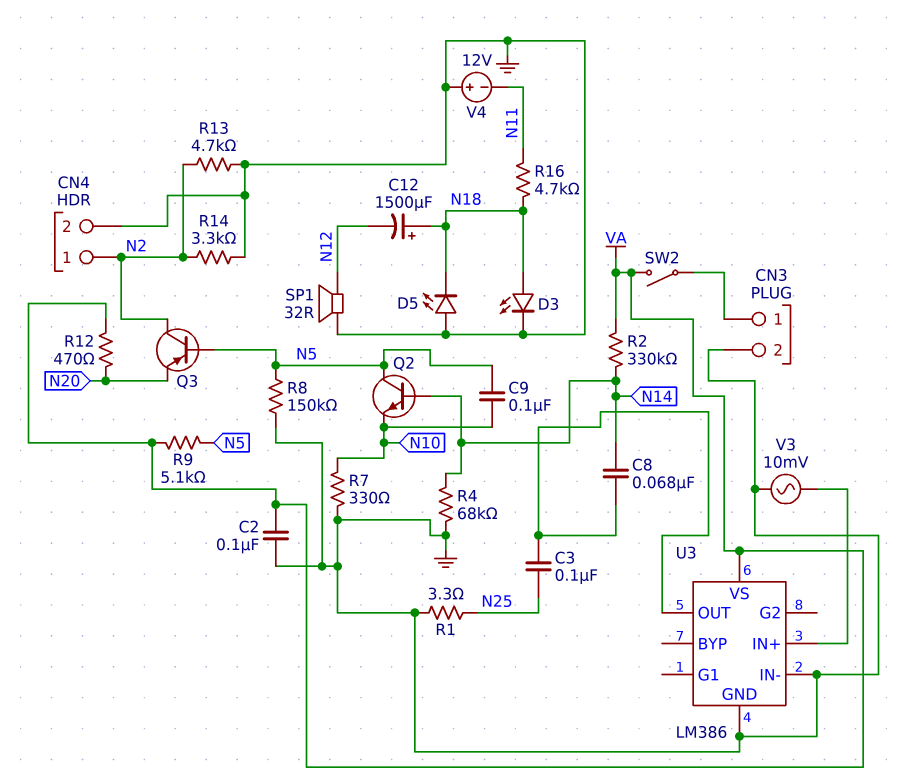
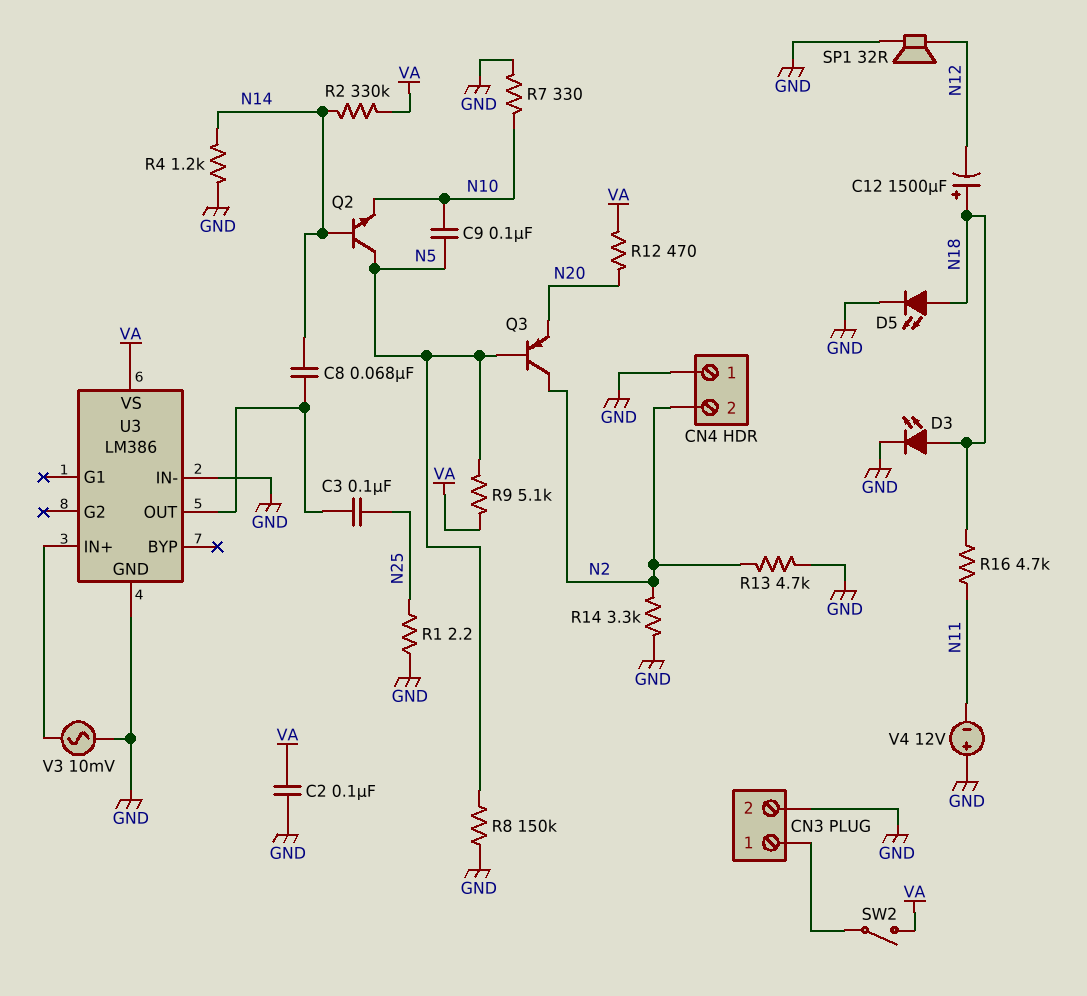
CN4 pin 1: N2 -> GND
CN4 pin 2: GND -> N2
D5: LED (A GND, K N18) -> LED (A N18, K GND)
R1: 3.3 (GND, N25) -> 2.2 (GND, N25)
R4: 68k (GND, N14) -> 1.2k (GND, N14)

